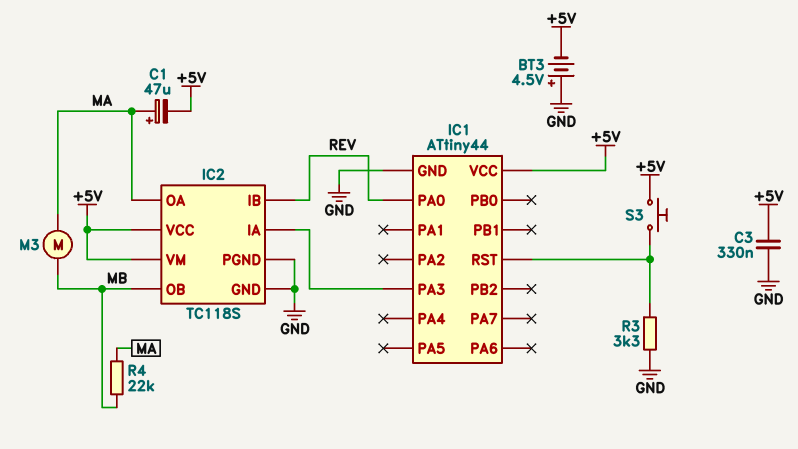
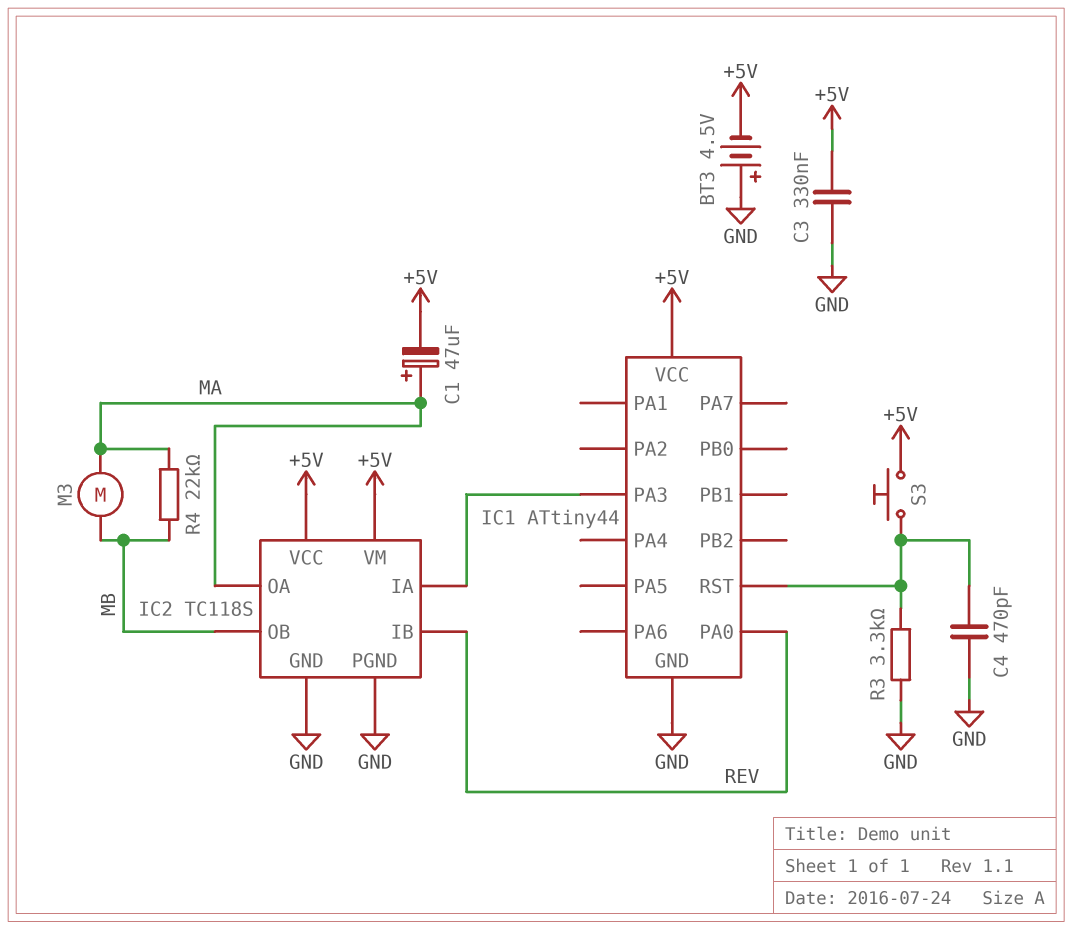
C4: none -> 470pF (GND, IC1/RST)

